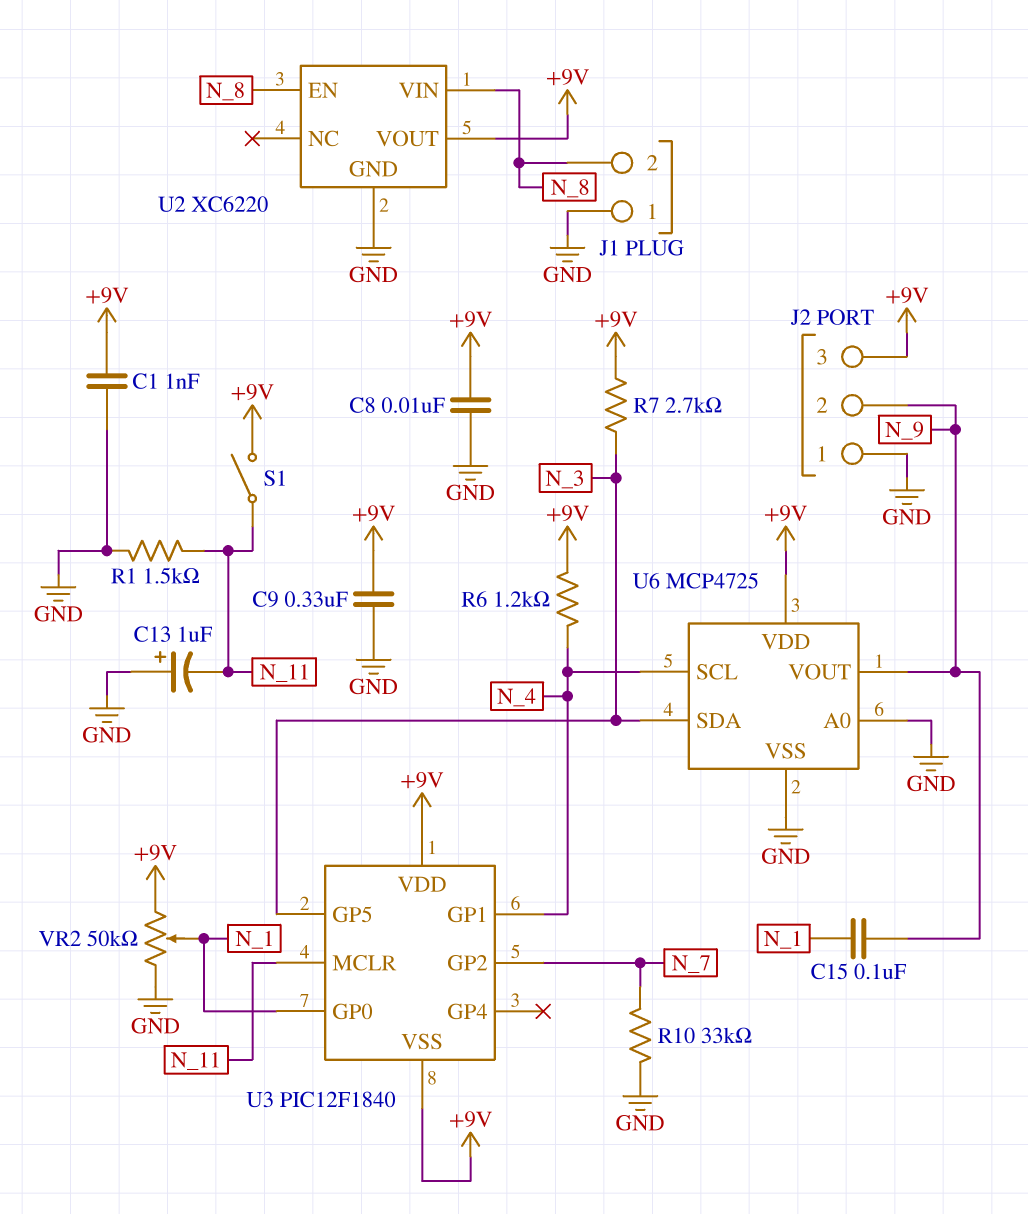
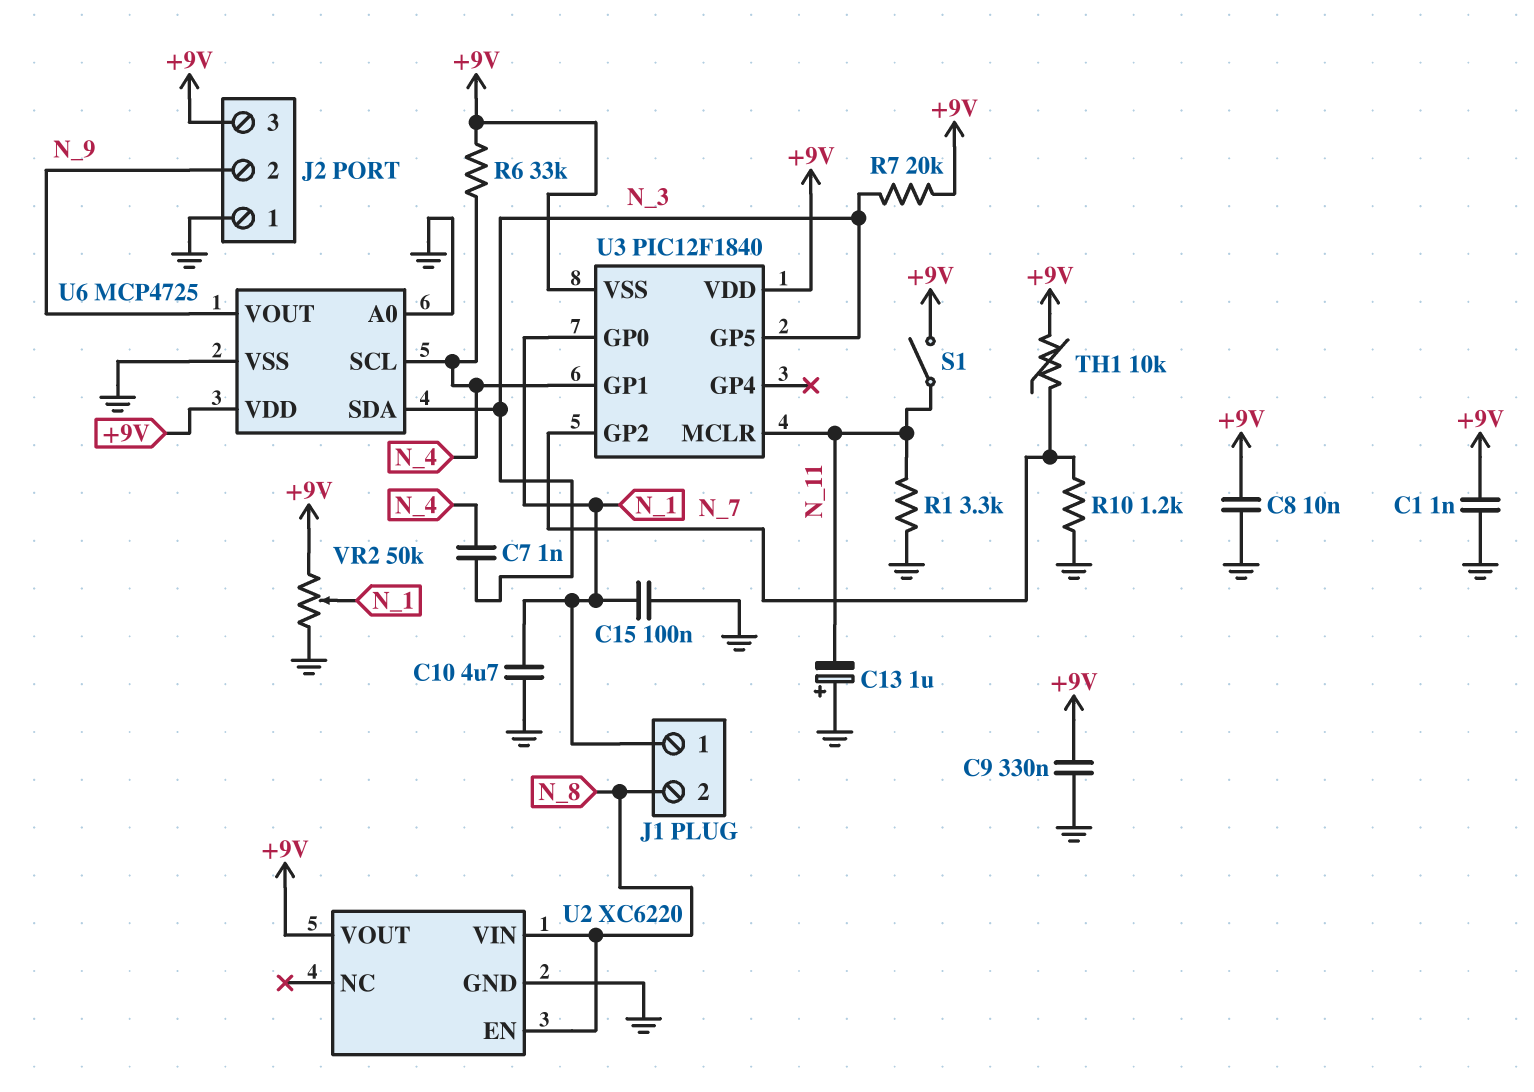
C7: none -> 1nF (N_3, N_4)
C10: none -> 4.7uF (GND, N_1)
C15: 100nF (N_1, N_9) -> 100nF (GND, N_1)
J1 pin 1: GND -> N_1
R1: 1.5k (GND, N_11) -> 3.3k (GND, N_11)
R6: 1.2k (+9V, N_4) -> 33k (+9V, N_4)
R7: 2.7k (+9V, N_3) -> 20k (+9V, N_3)
R10: 33k (GND, N_7) -> 1.2k (GND, N_7)
TH1: none -> 10k (+9V, N_7)

